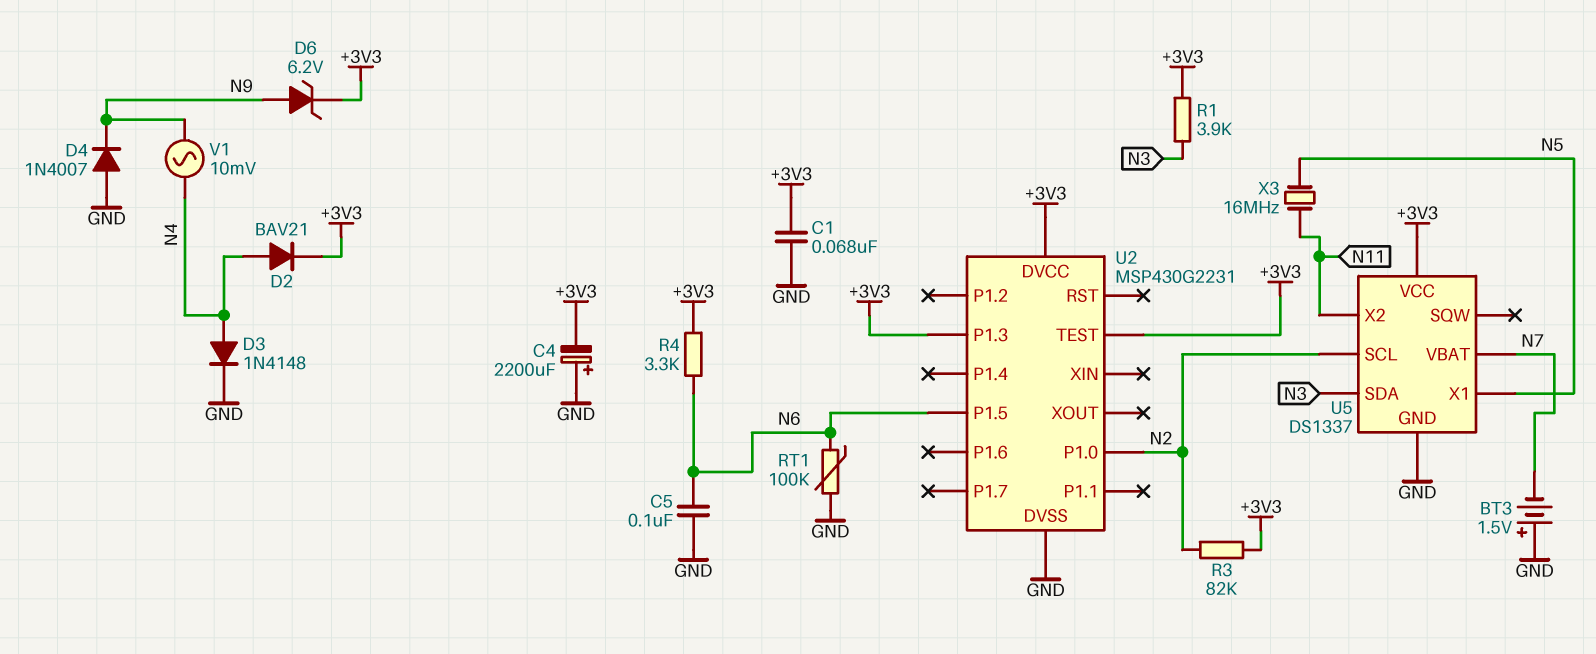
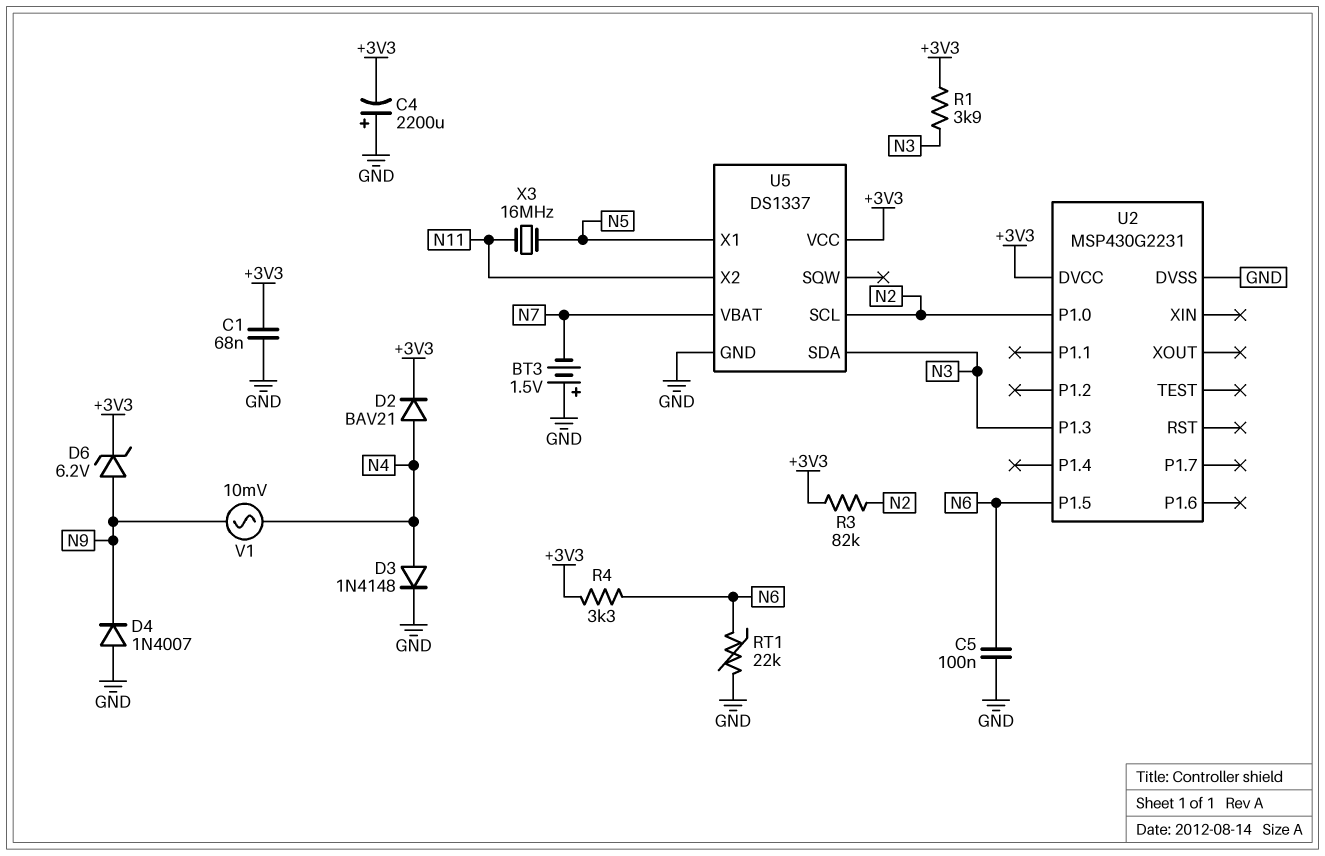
RT1: 100k (GND, N6) -> 22k (GND, N6)
U2 pin P1.3: +3V3 -> N3
U2 pin TEST: +3V3 -> none

